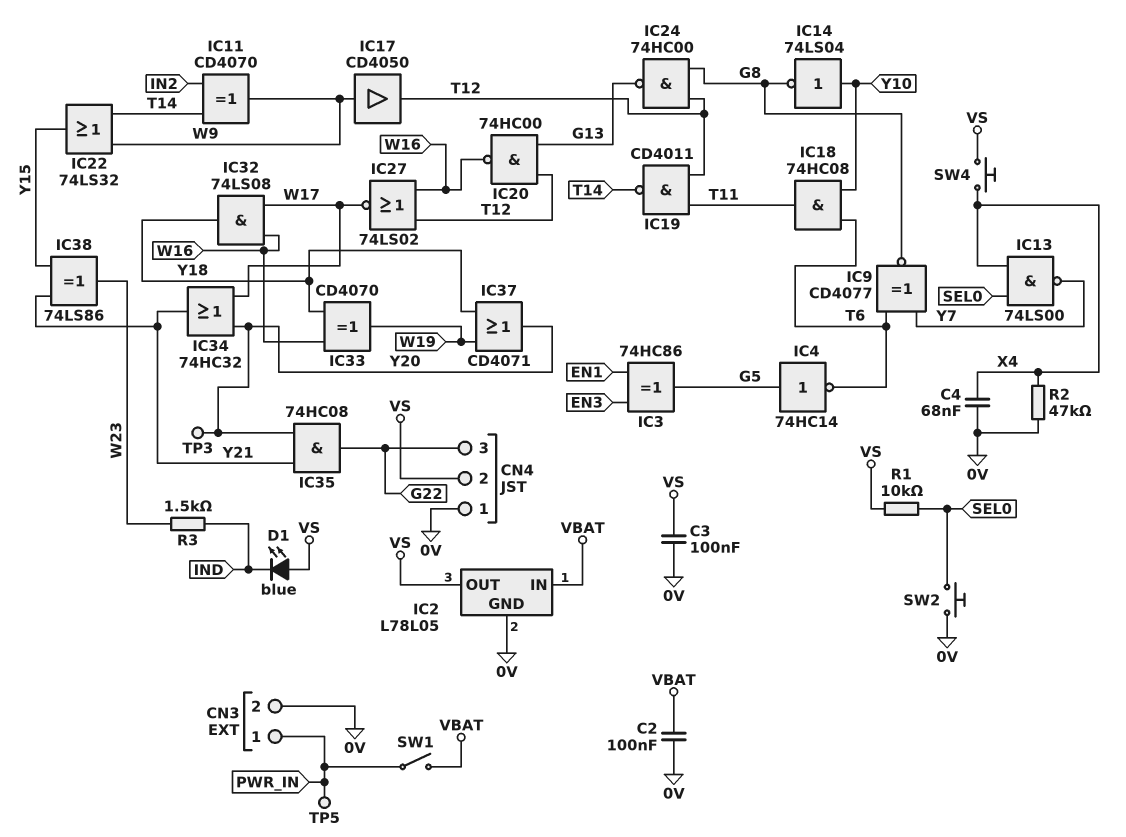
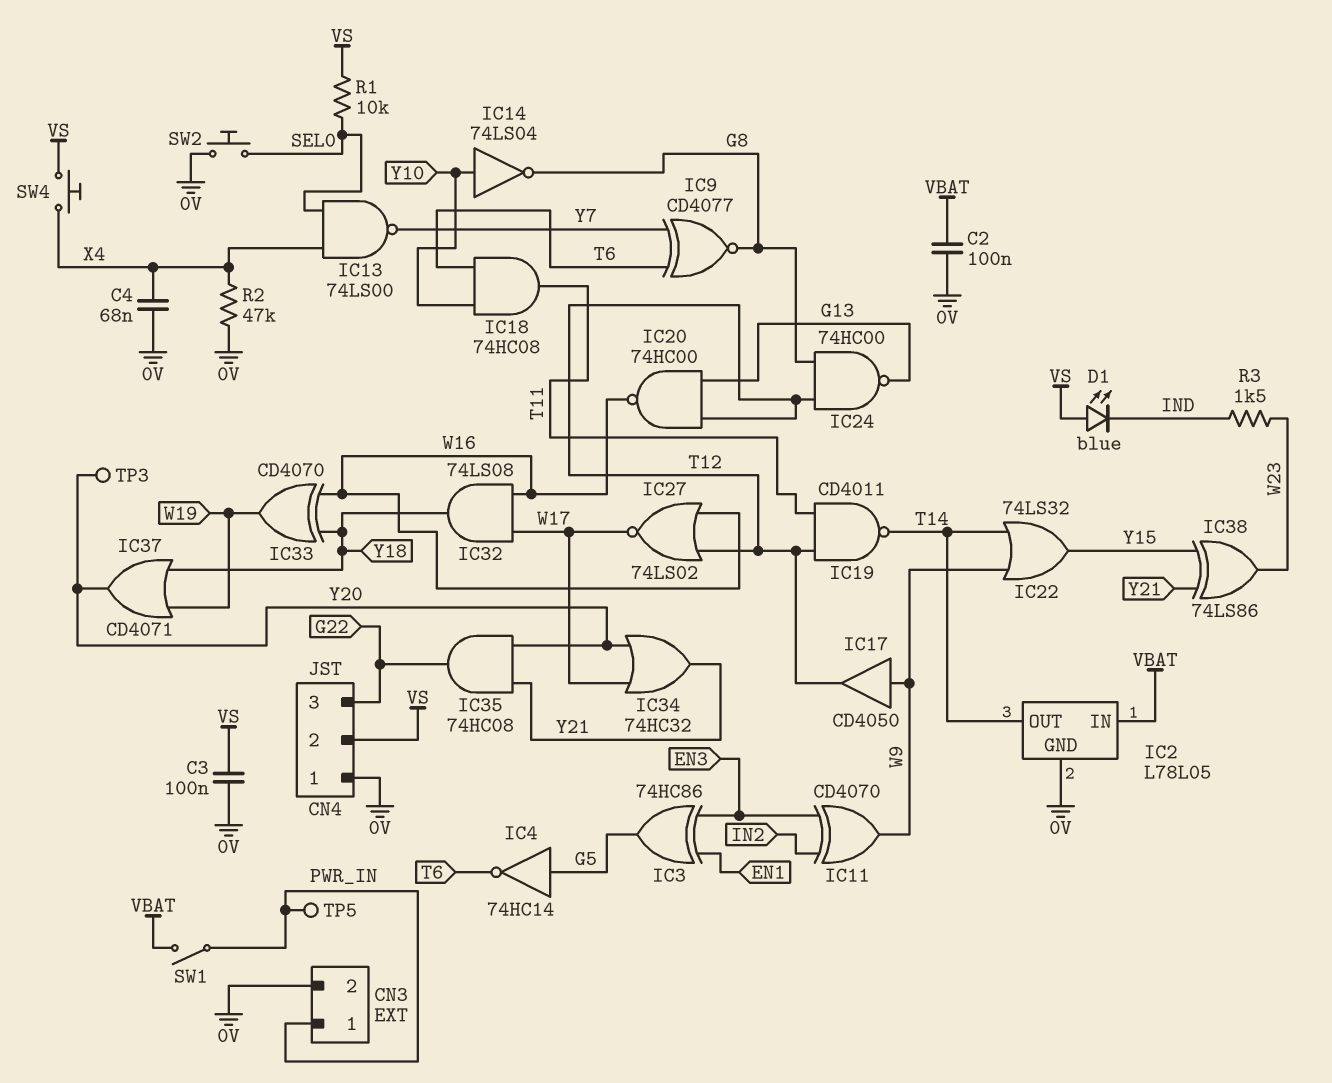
IC2 pin OUT: VS -> T14
IC11: XOR CD4070 (in IN2, in T14, out W9) -> XOR CD4070 (in EN3, in IN2, out W9)

